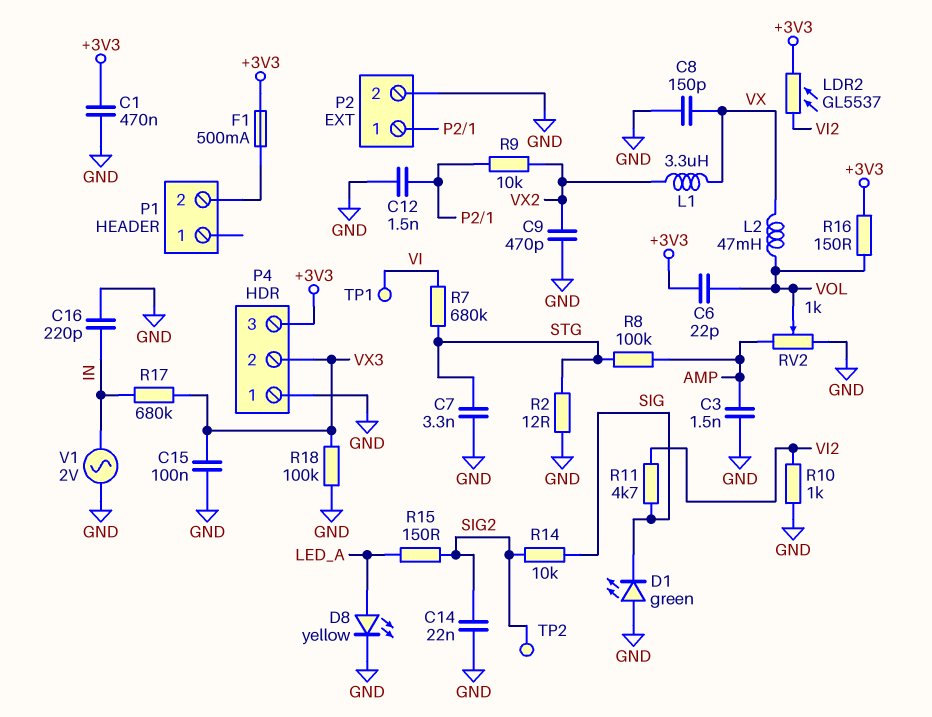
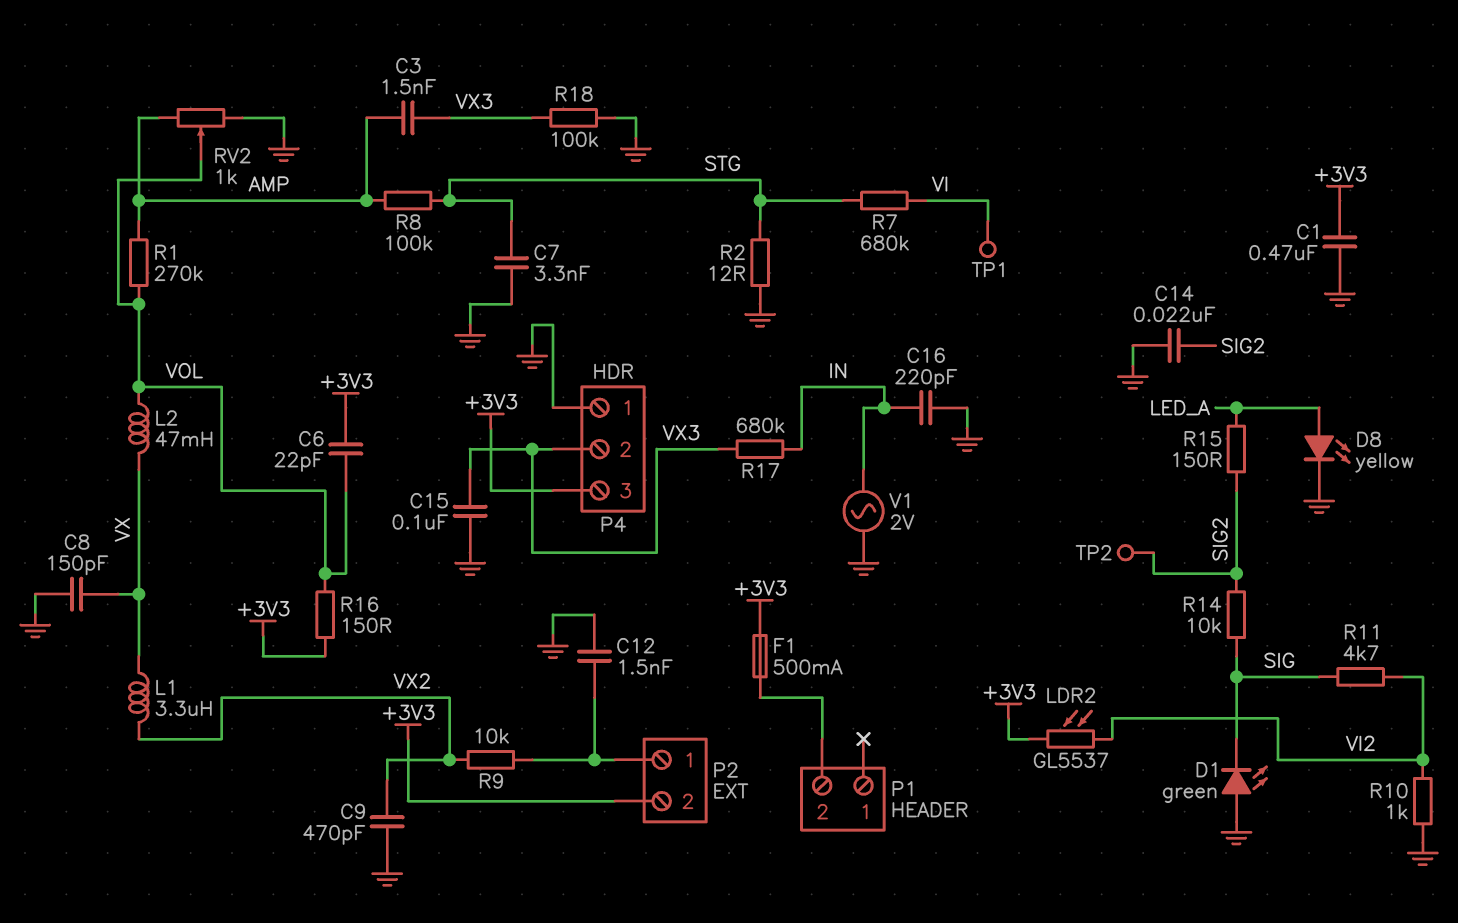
C3: 1.5nF (AMP, GND) -> 1.5nF (AMP, VX3)
P2 pin 2: GND -> +3V3
R1: none -> 270k (AMP, VOL)

